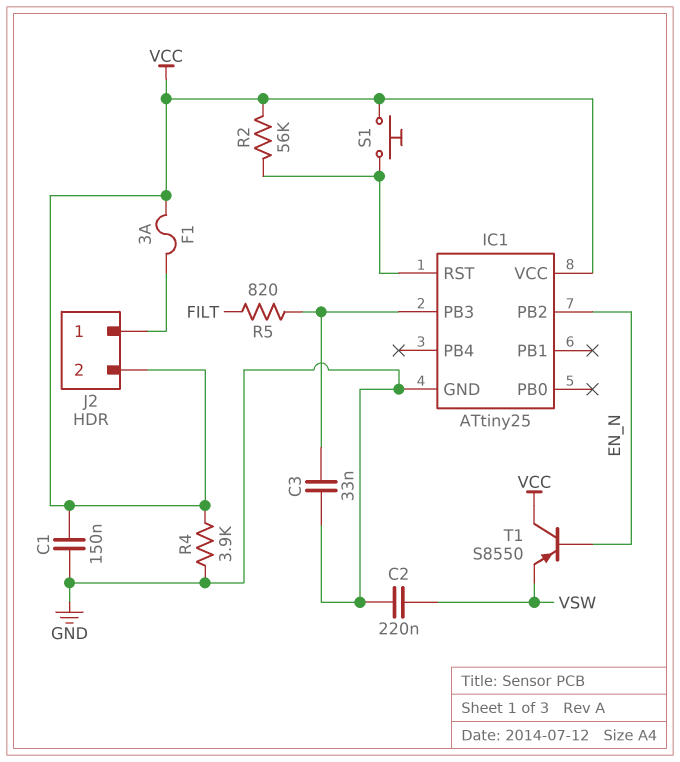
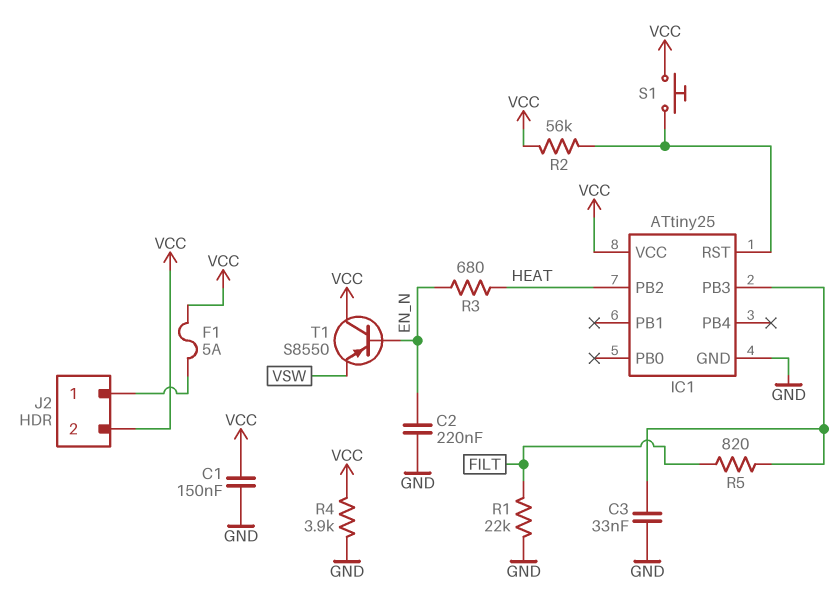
C2: 220nF (GND, VSW) -> 220nF (EN_N, GND)
F1: 3A (J2/1, VCC) -> 5A (J2/1, VCC)
IC1 pin PB2: EN_N -> HEAT
R1: none -> 22k (FILT, GND)
R3: none -> 680 (EN_N, HEAT)

